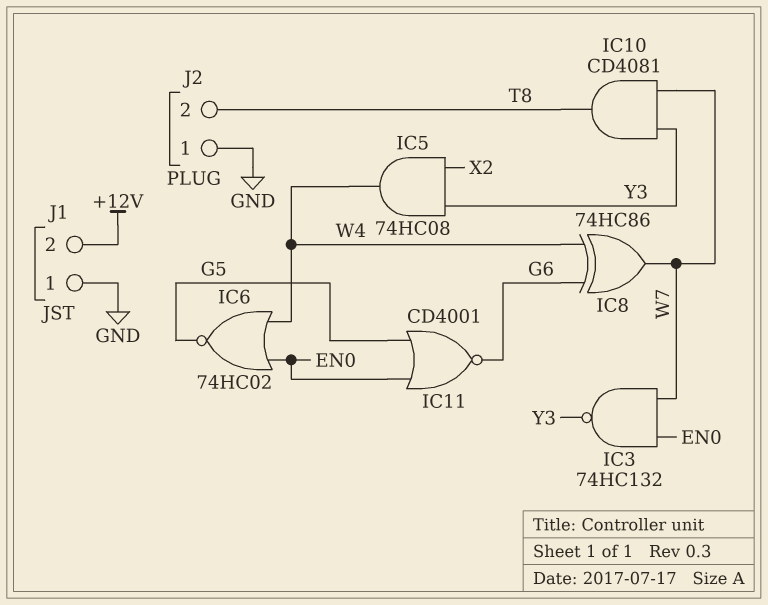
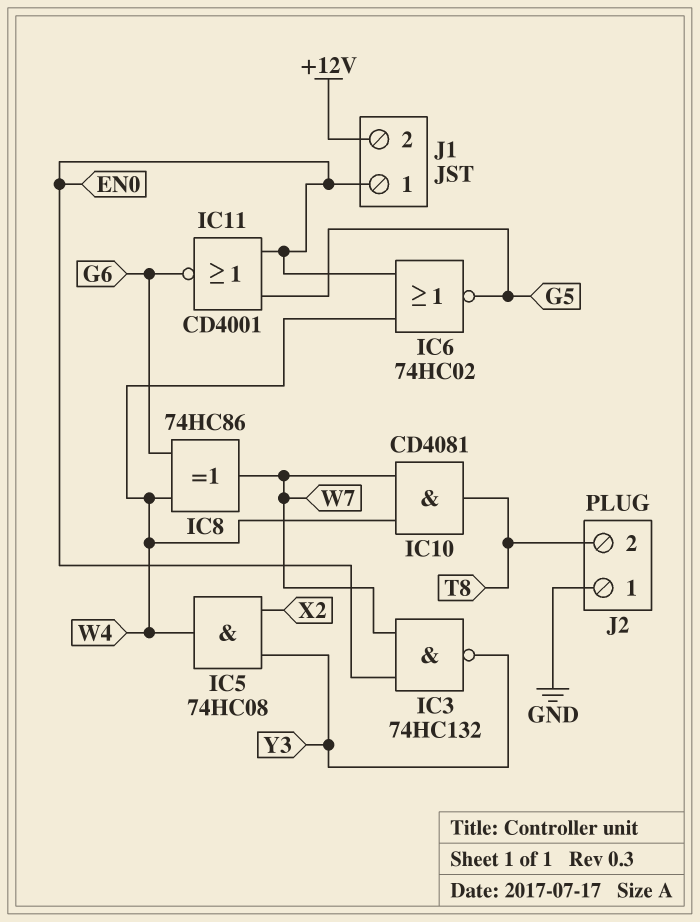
IC10: AND CD4081 (in W7, in Y3, out T8) -> AND CD4081 (in W4, in W7, out T8)
J1 pin 1: GND -> EN0

